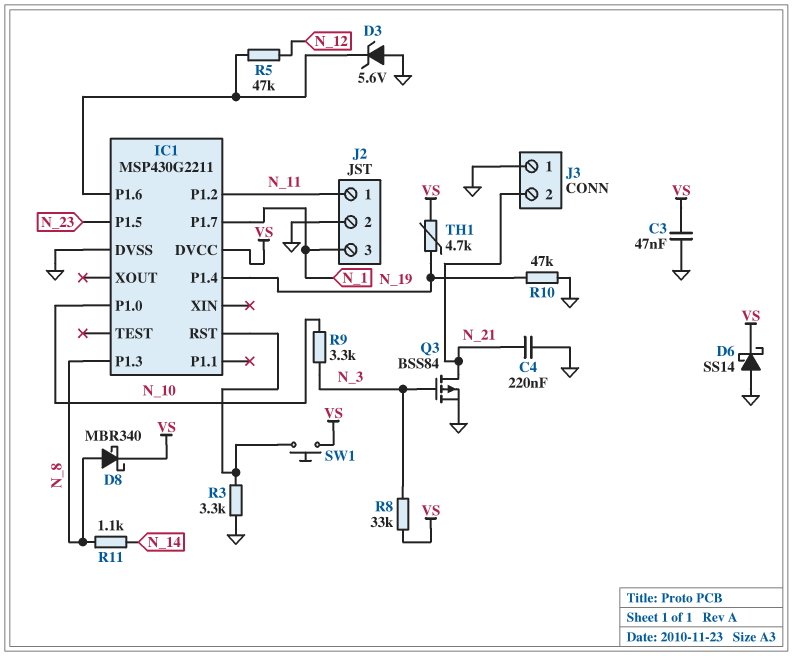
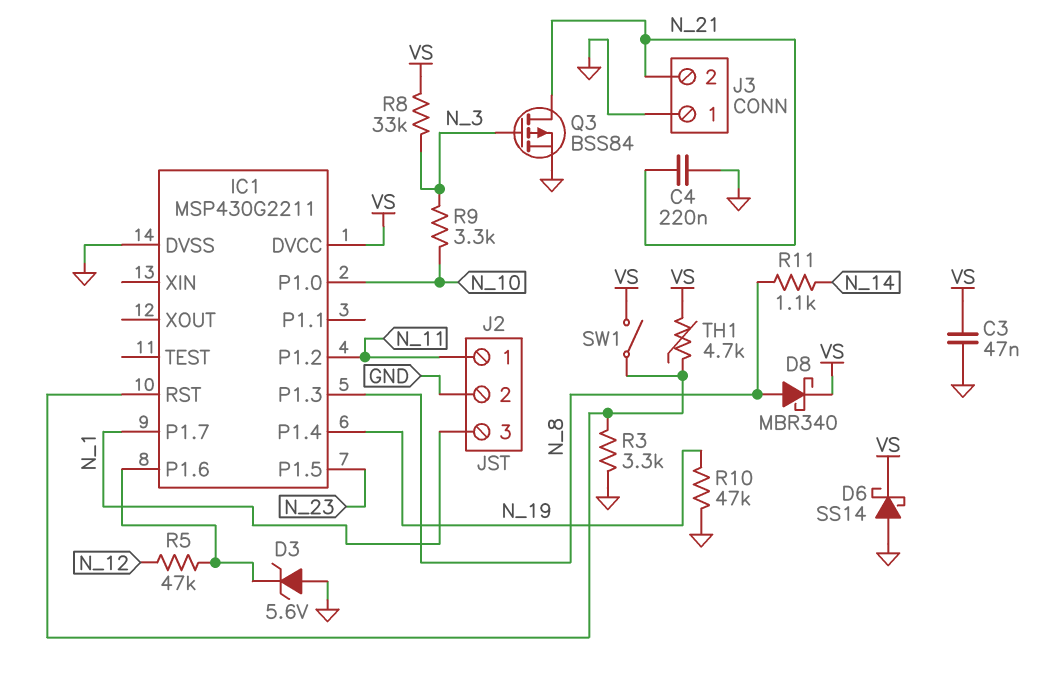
SW1: button (IC1/RST, VS) -> switch (IC1/RST, VS)
TH1: 4.7k (N_19, VS) -> 4.7k (IC1/RST, VS)

